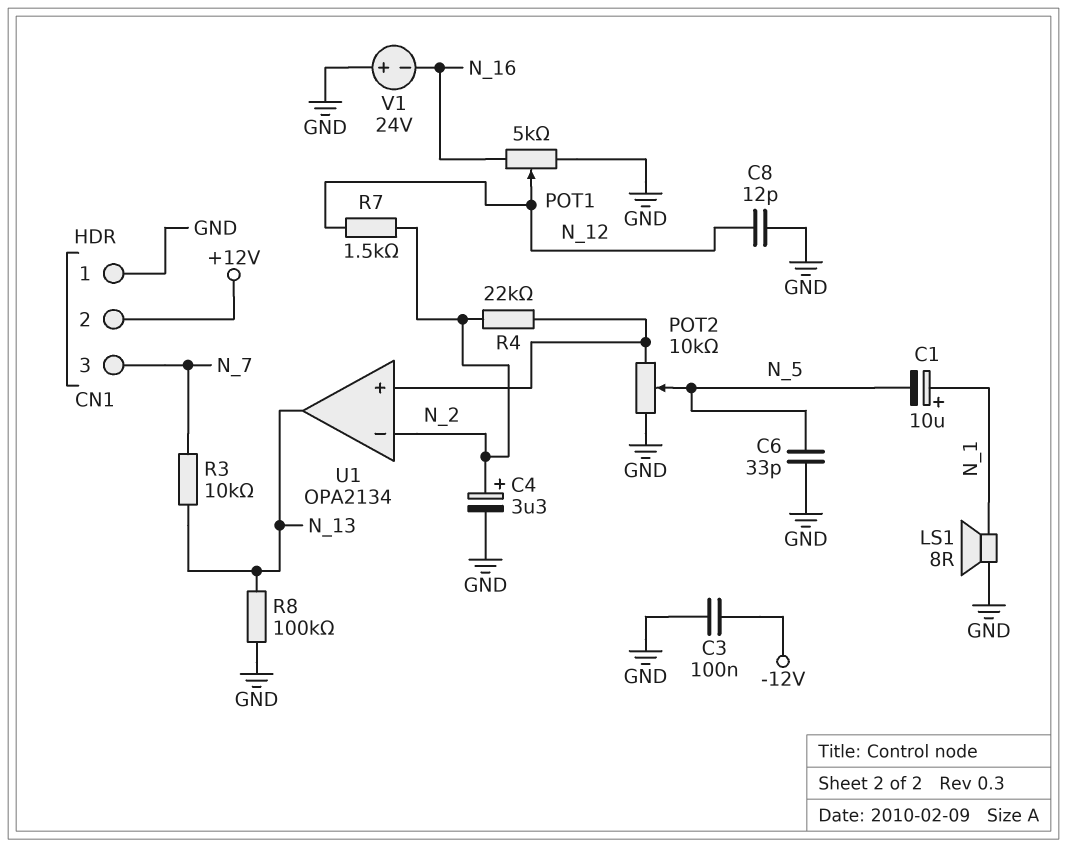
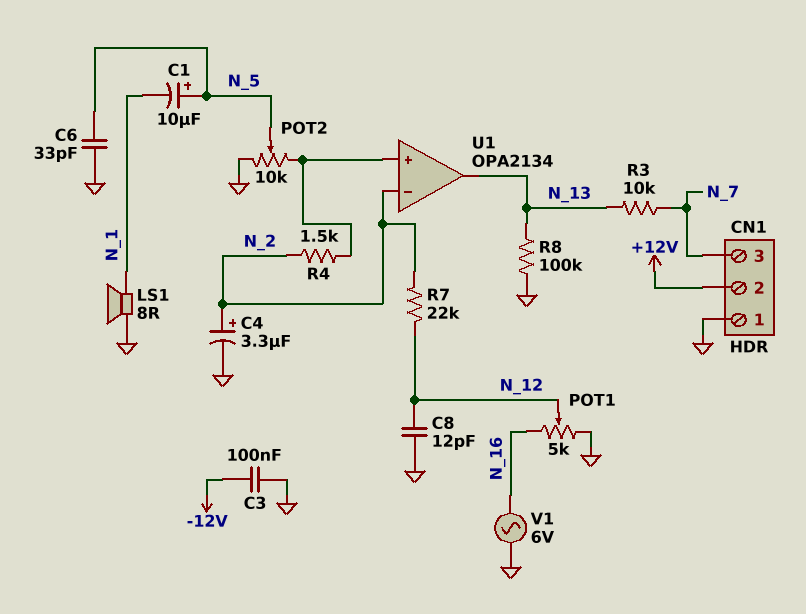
C1: 10uF (plus N_1, minus N_5) -> 10uF (plus N_5, minus N_1)
R4: 22k (N_2, U1/in+) -> 1.5k (N_2, U1/in+)
R7: 1.5k (N_2, N_12) -> 22k (N_2, N_12)
V1: 24V (plus GND, minus N_16) -> AC 6V (GND, N_16)

